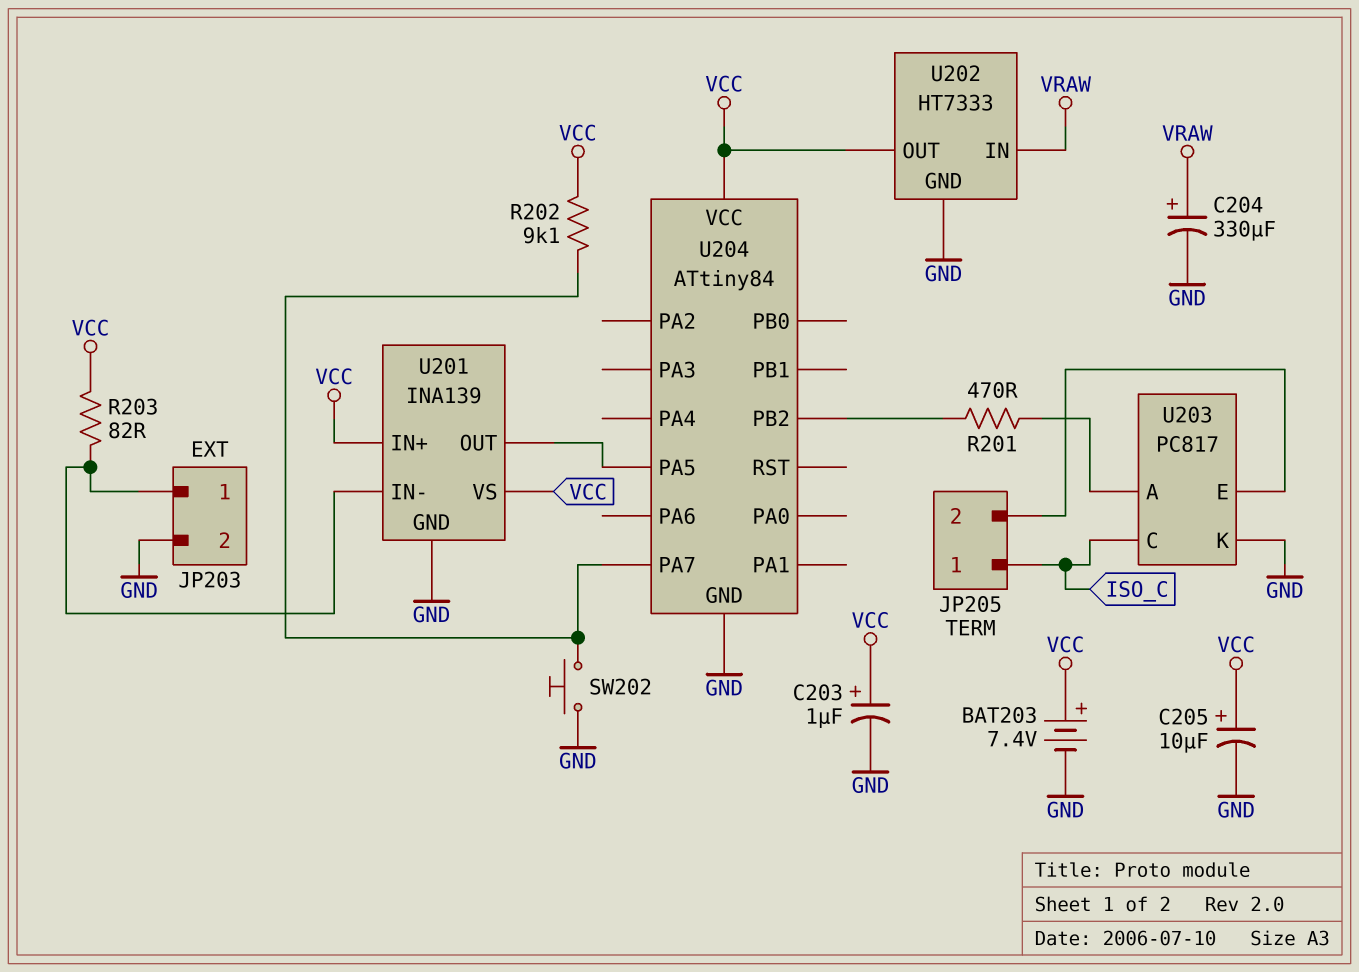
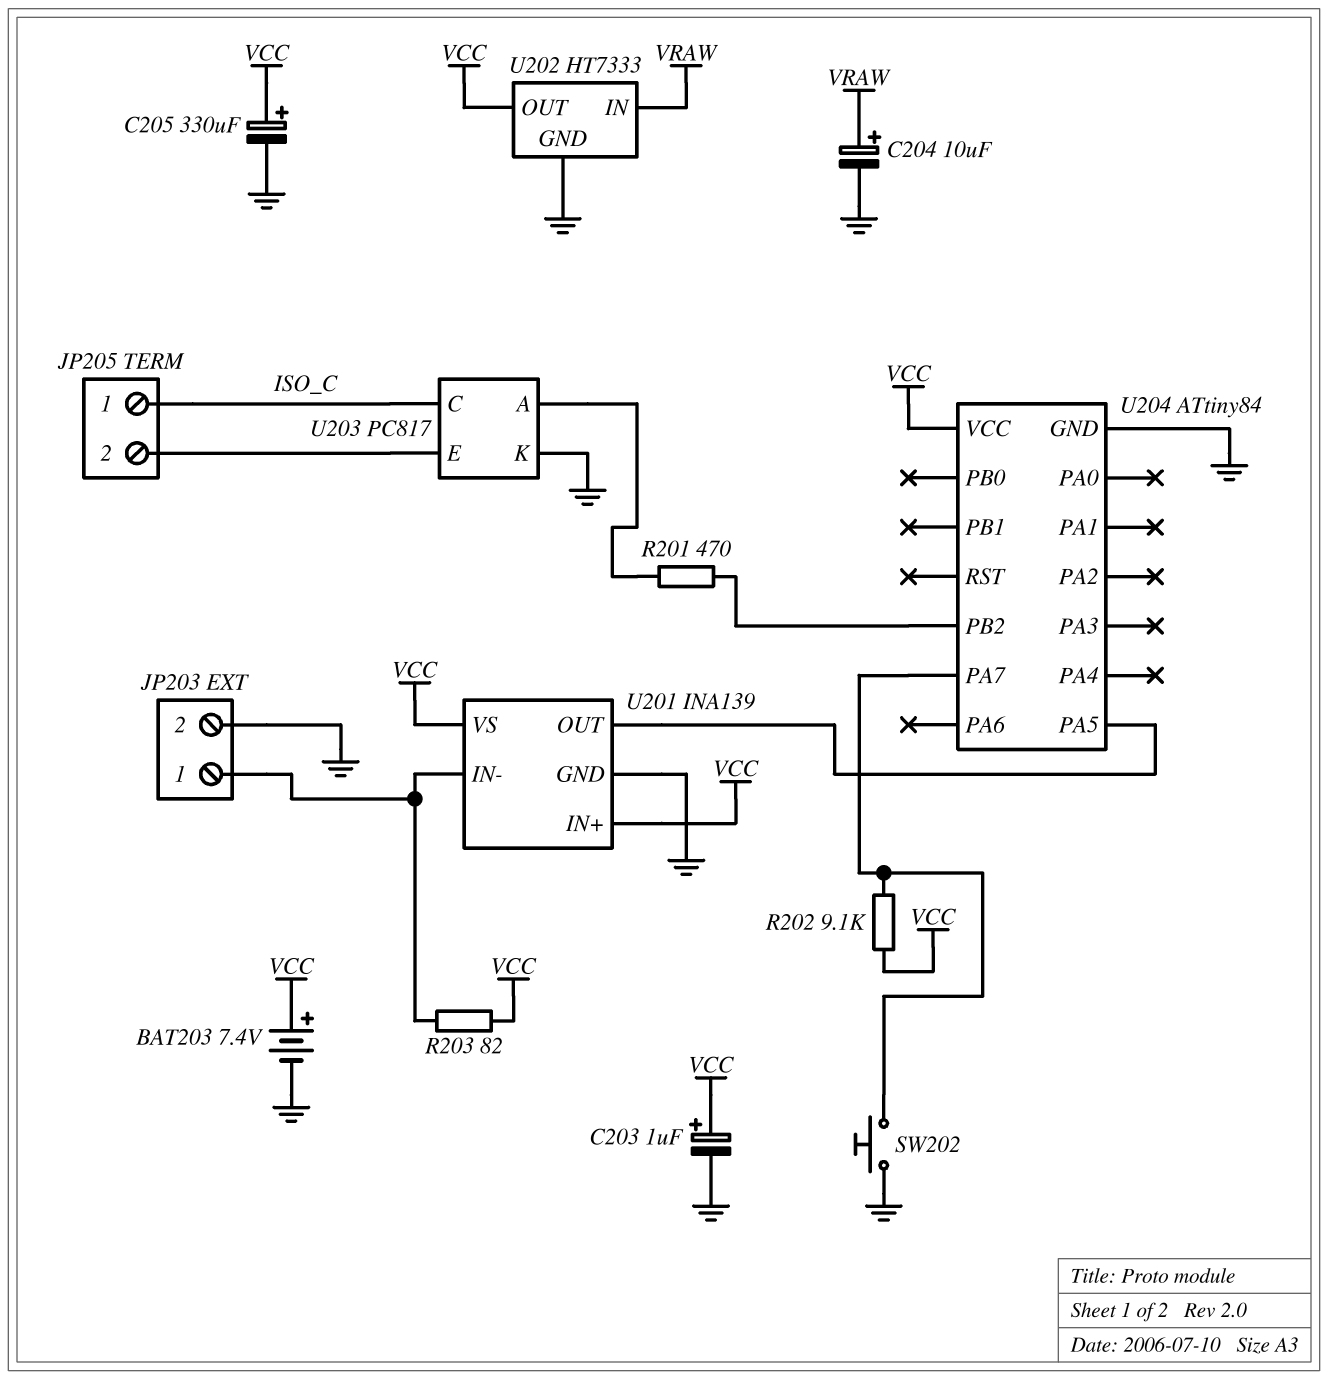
C204: 330uF (plus VRAW, minus GND) -> 10uF (plus VRAW, minus GND)
C205: 10uF (plus VCC, minus GND) -> 330uF (plus VCC, minus GND)

